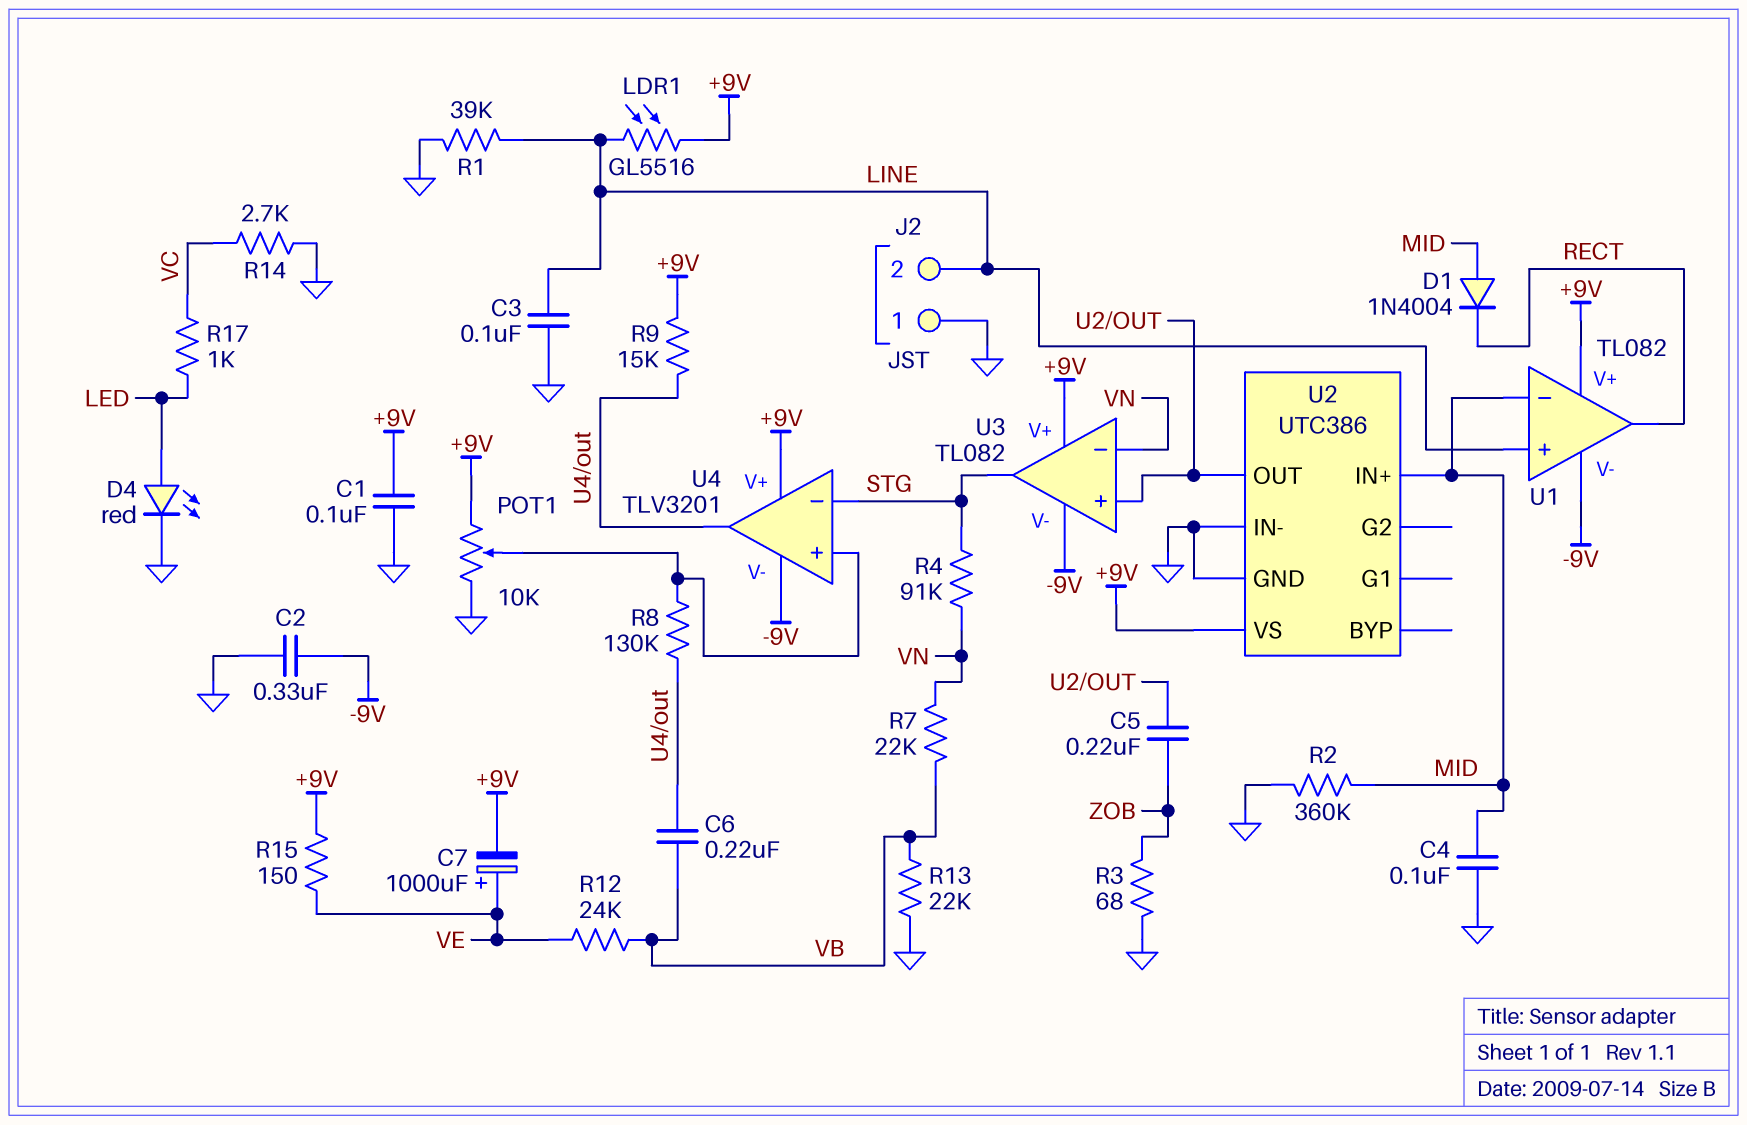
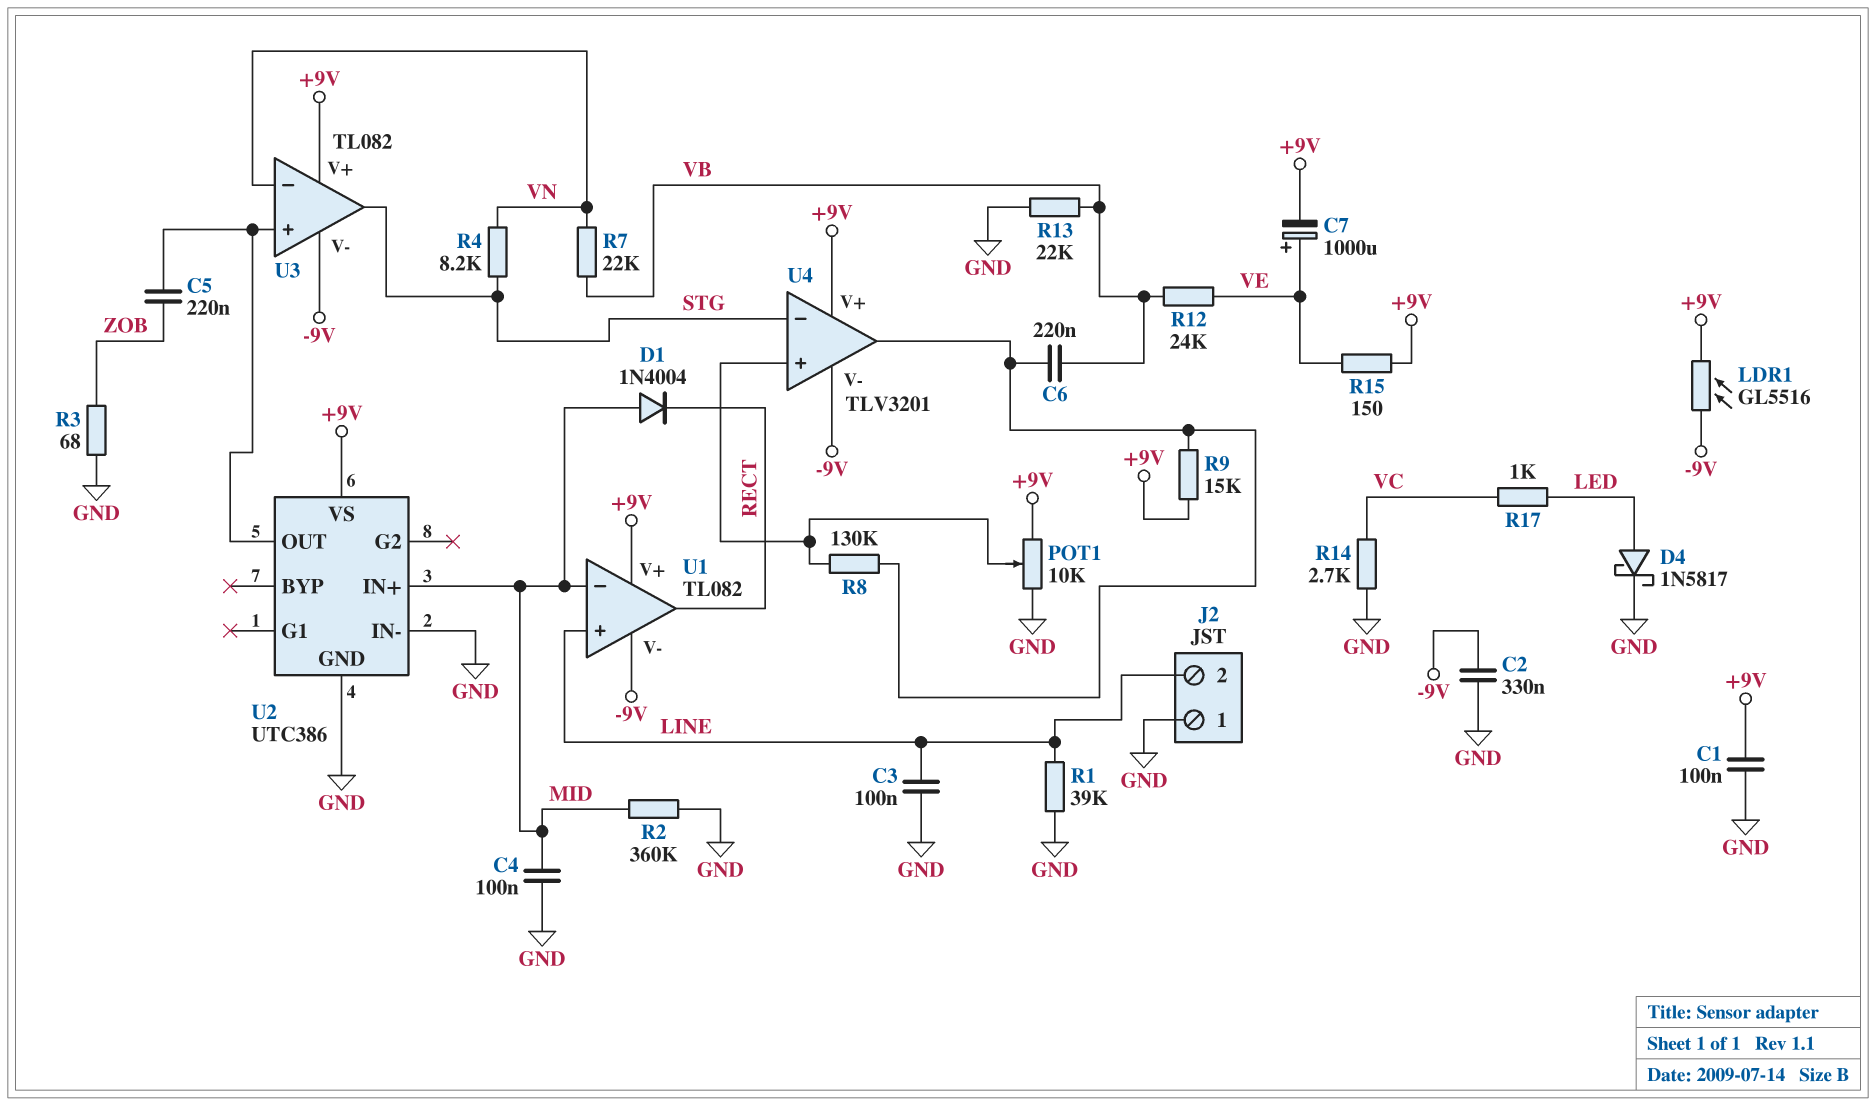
D4: LED red (A LED, K GND) -> schottky 1N5817 (A LED, K GND)
LDR1: GL5516 (+9V, LINE) -> GL5516 (+9V, -9V)
R4: 91k (STG, VN) -> 8.2k (STG, VN)

